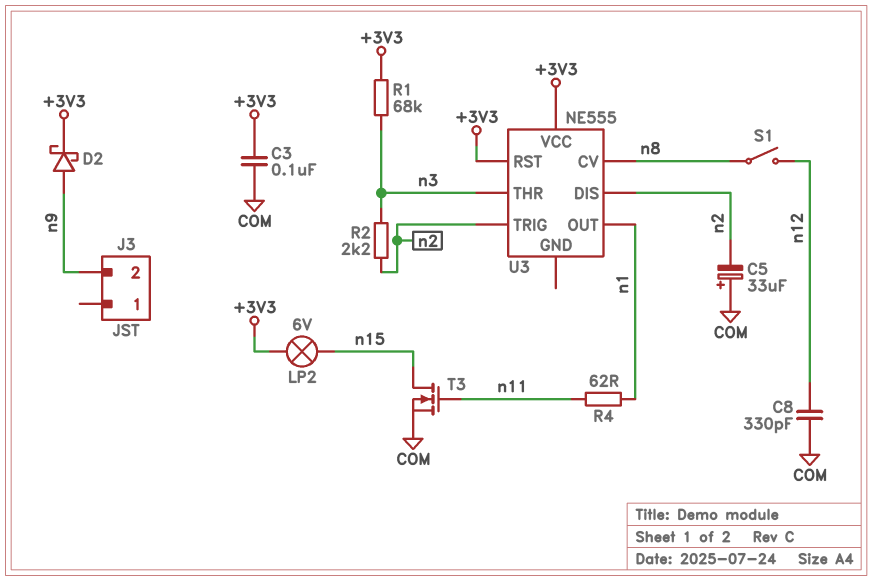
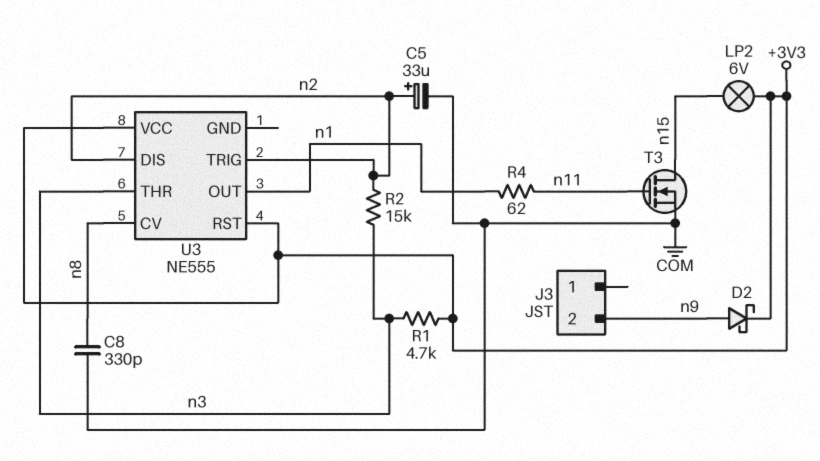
C3: 100nF (+3V3, COM) -> none
C5: 33uF (plus COM, minus n2) -> 33uF (plus n2, minus COM)
C8: 330pF (COM, n12) -> 330pF (COM, n8)
R1: 68k (+3V3, n3) -> 4.7k (+3V3, n3)
R2: 2.2k (n2, n3) -> 15k (n2, n3)
S1: switch (n8, n12) -> none

